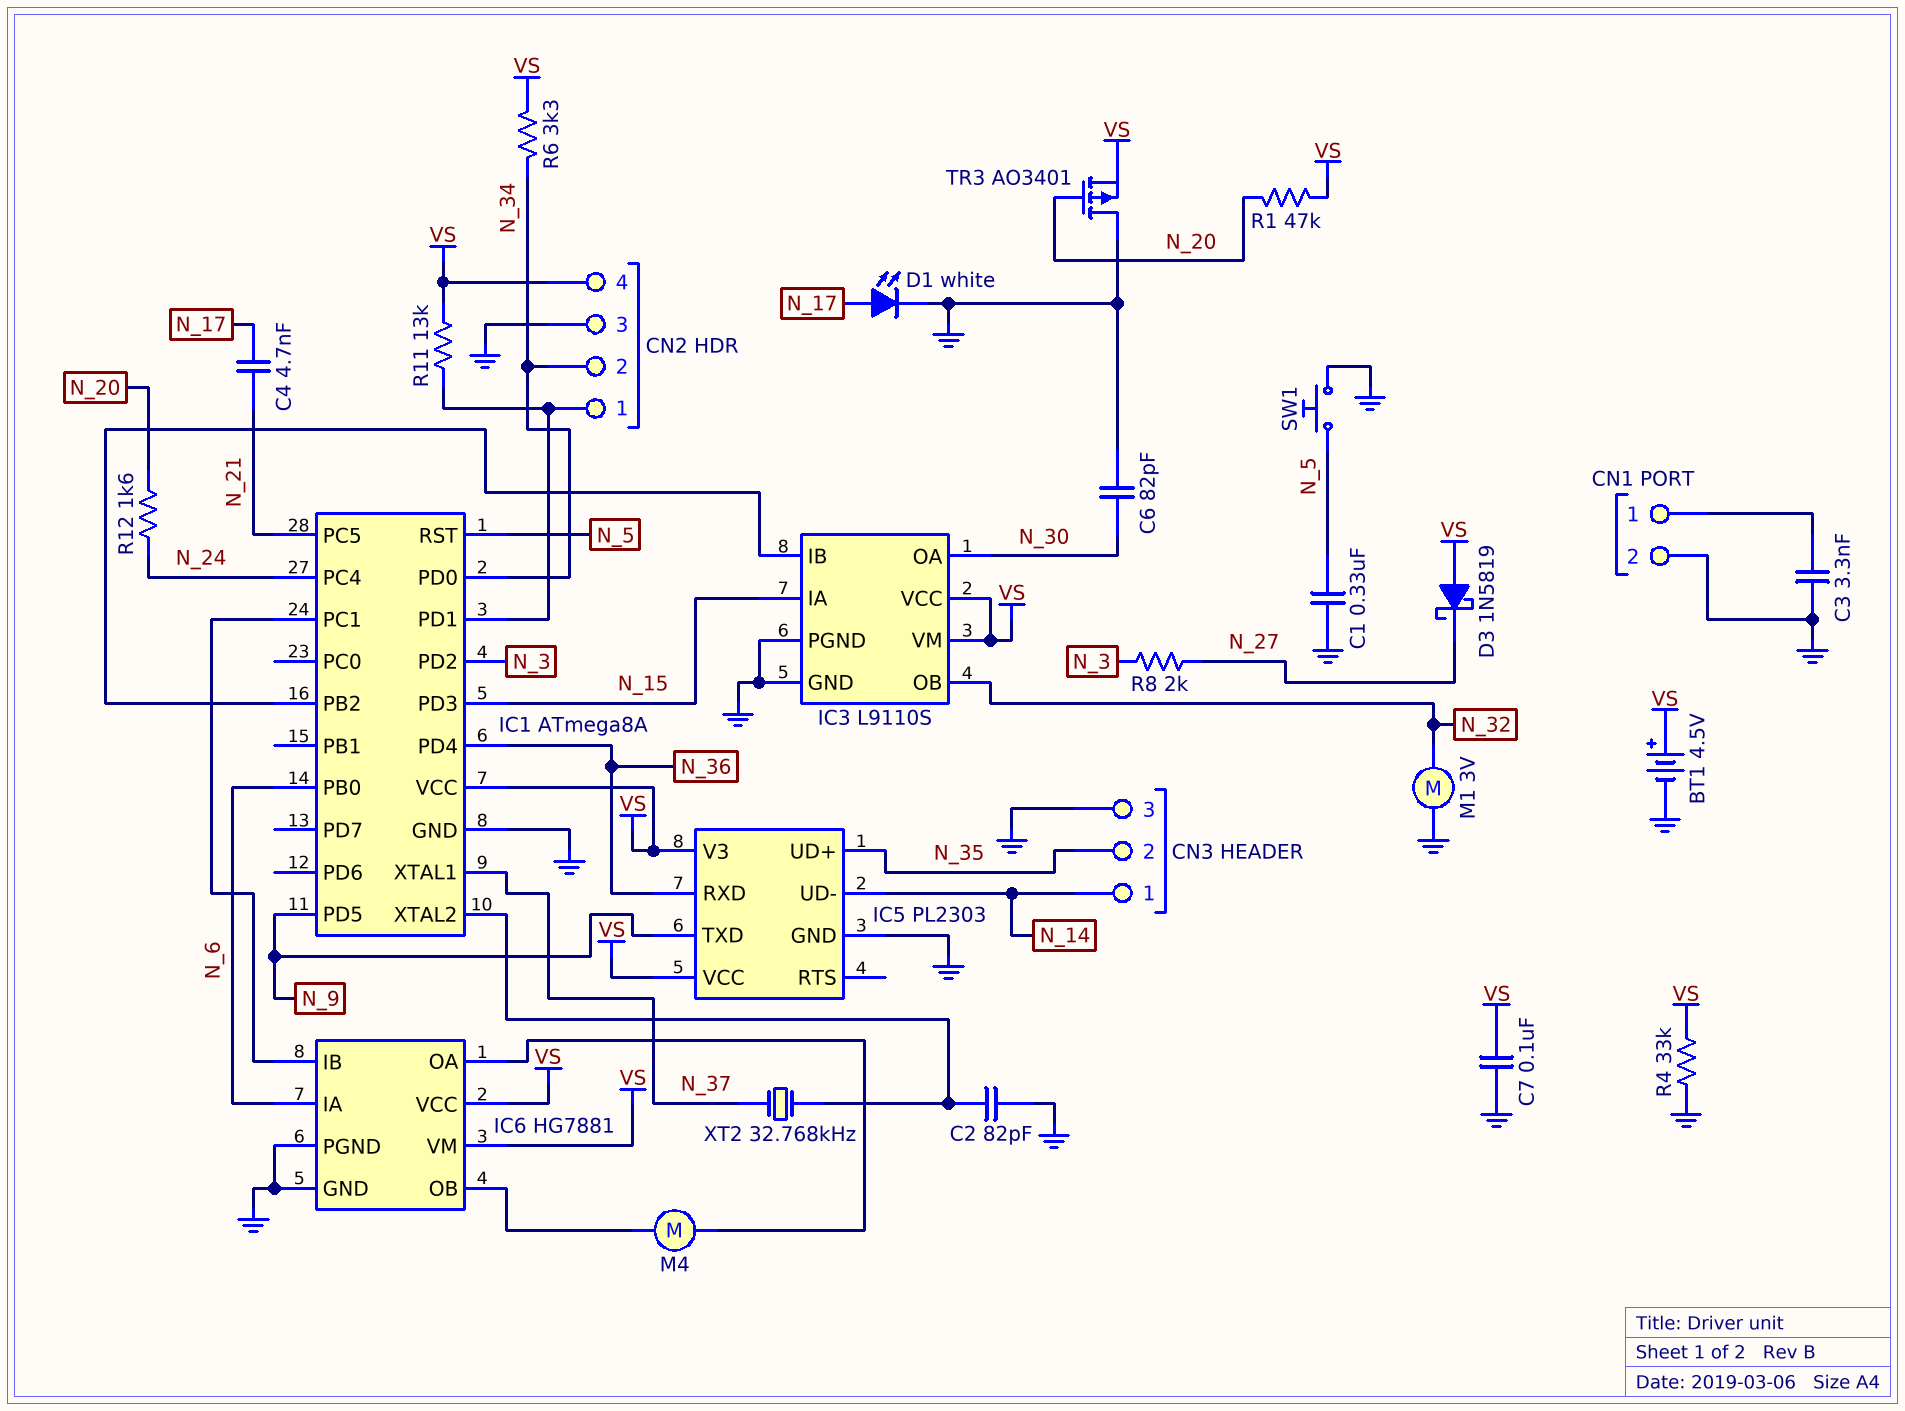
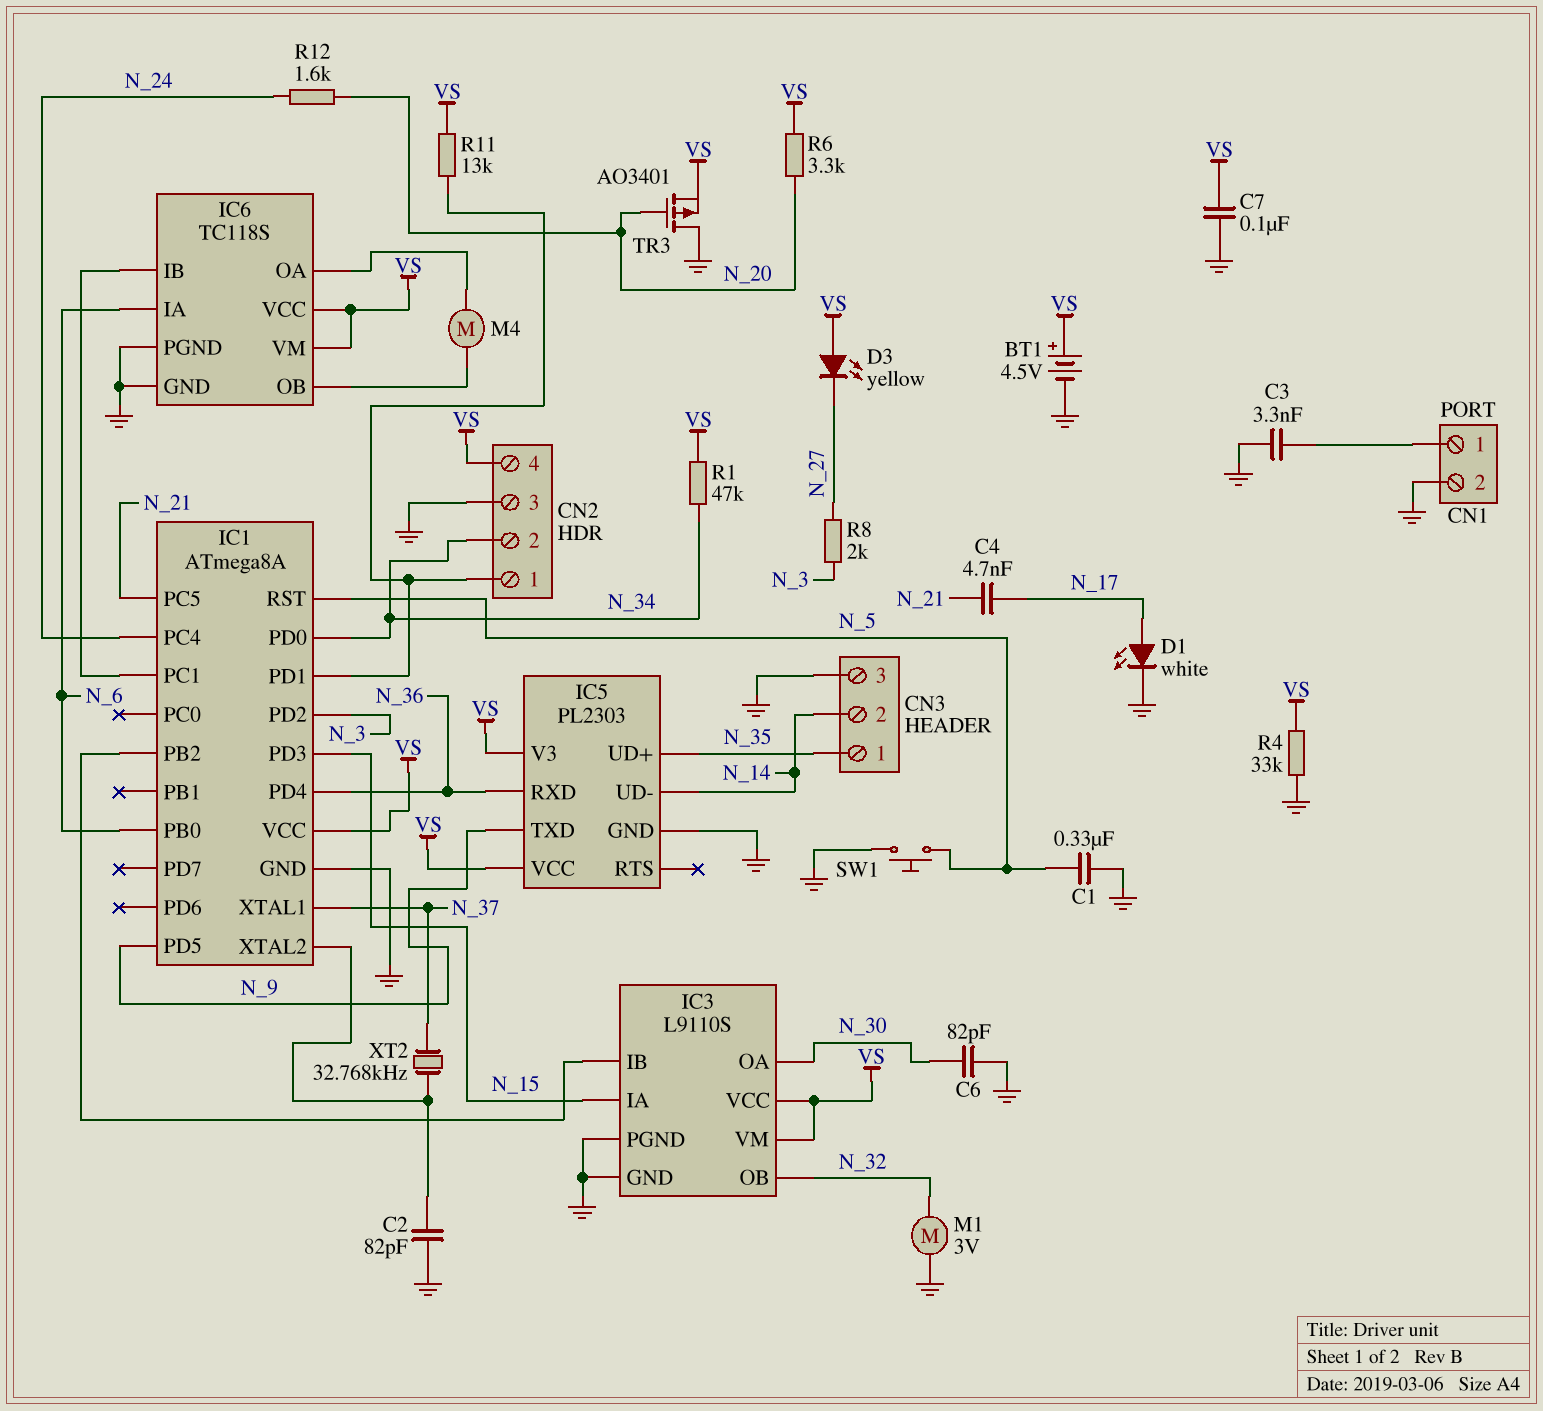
CN3 pin 1: N_14 -> N_35
CN3 pin 2: N_35 -> N_14
D3: schottky 1N5819 (A VS, K N_27) -> LED yellow (A VS, K N_27)
IC6: HG7881 -> TC118S
R1: 47k (N_20, VS) -> 47k (N_34, VS)
R6: 3.3k (N_34, VS) -> 3.3k (N_20, VS)

